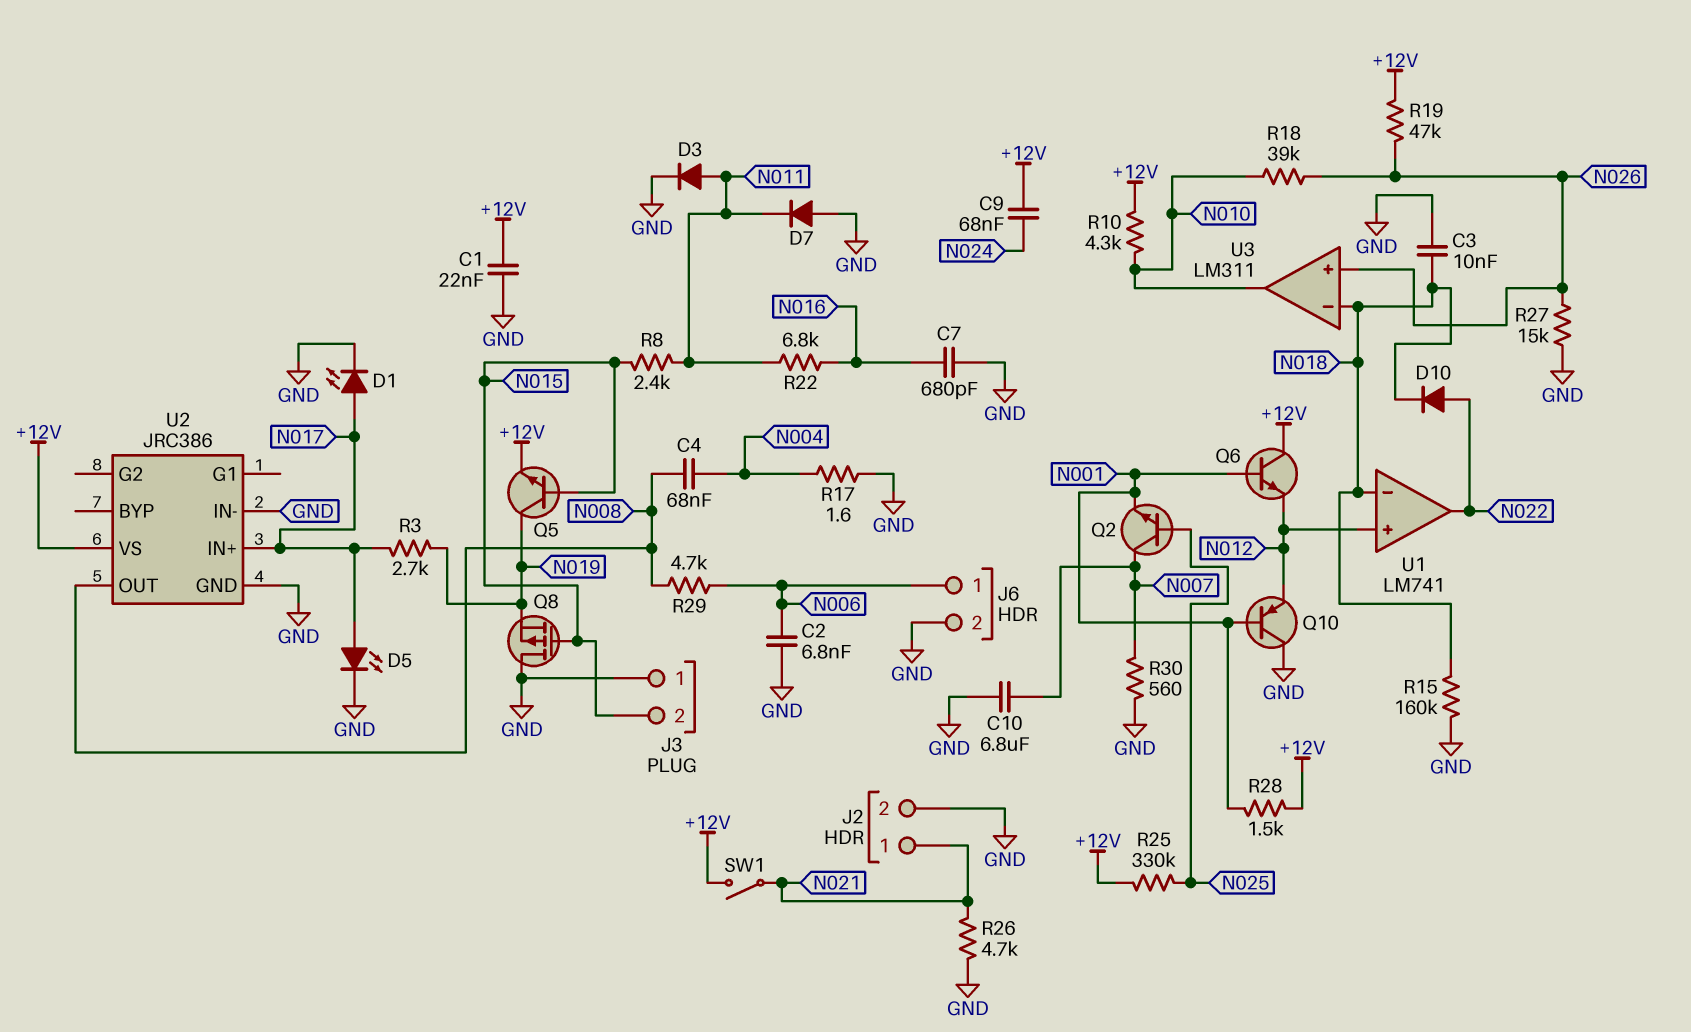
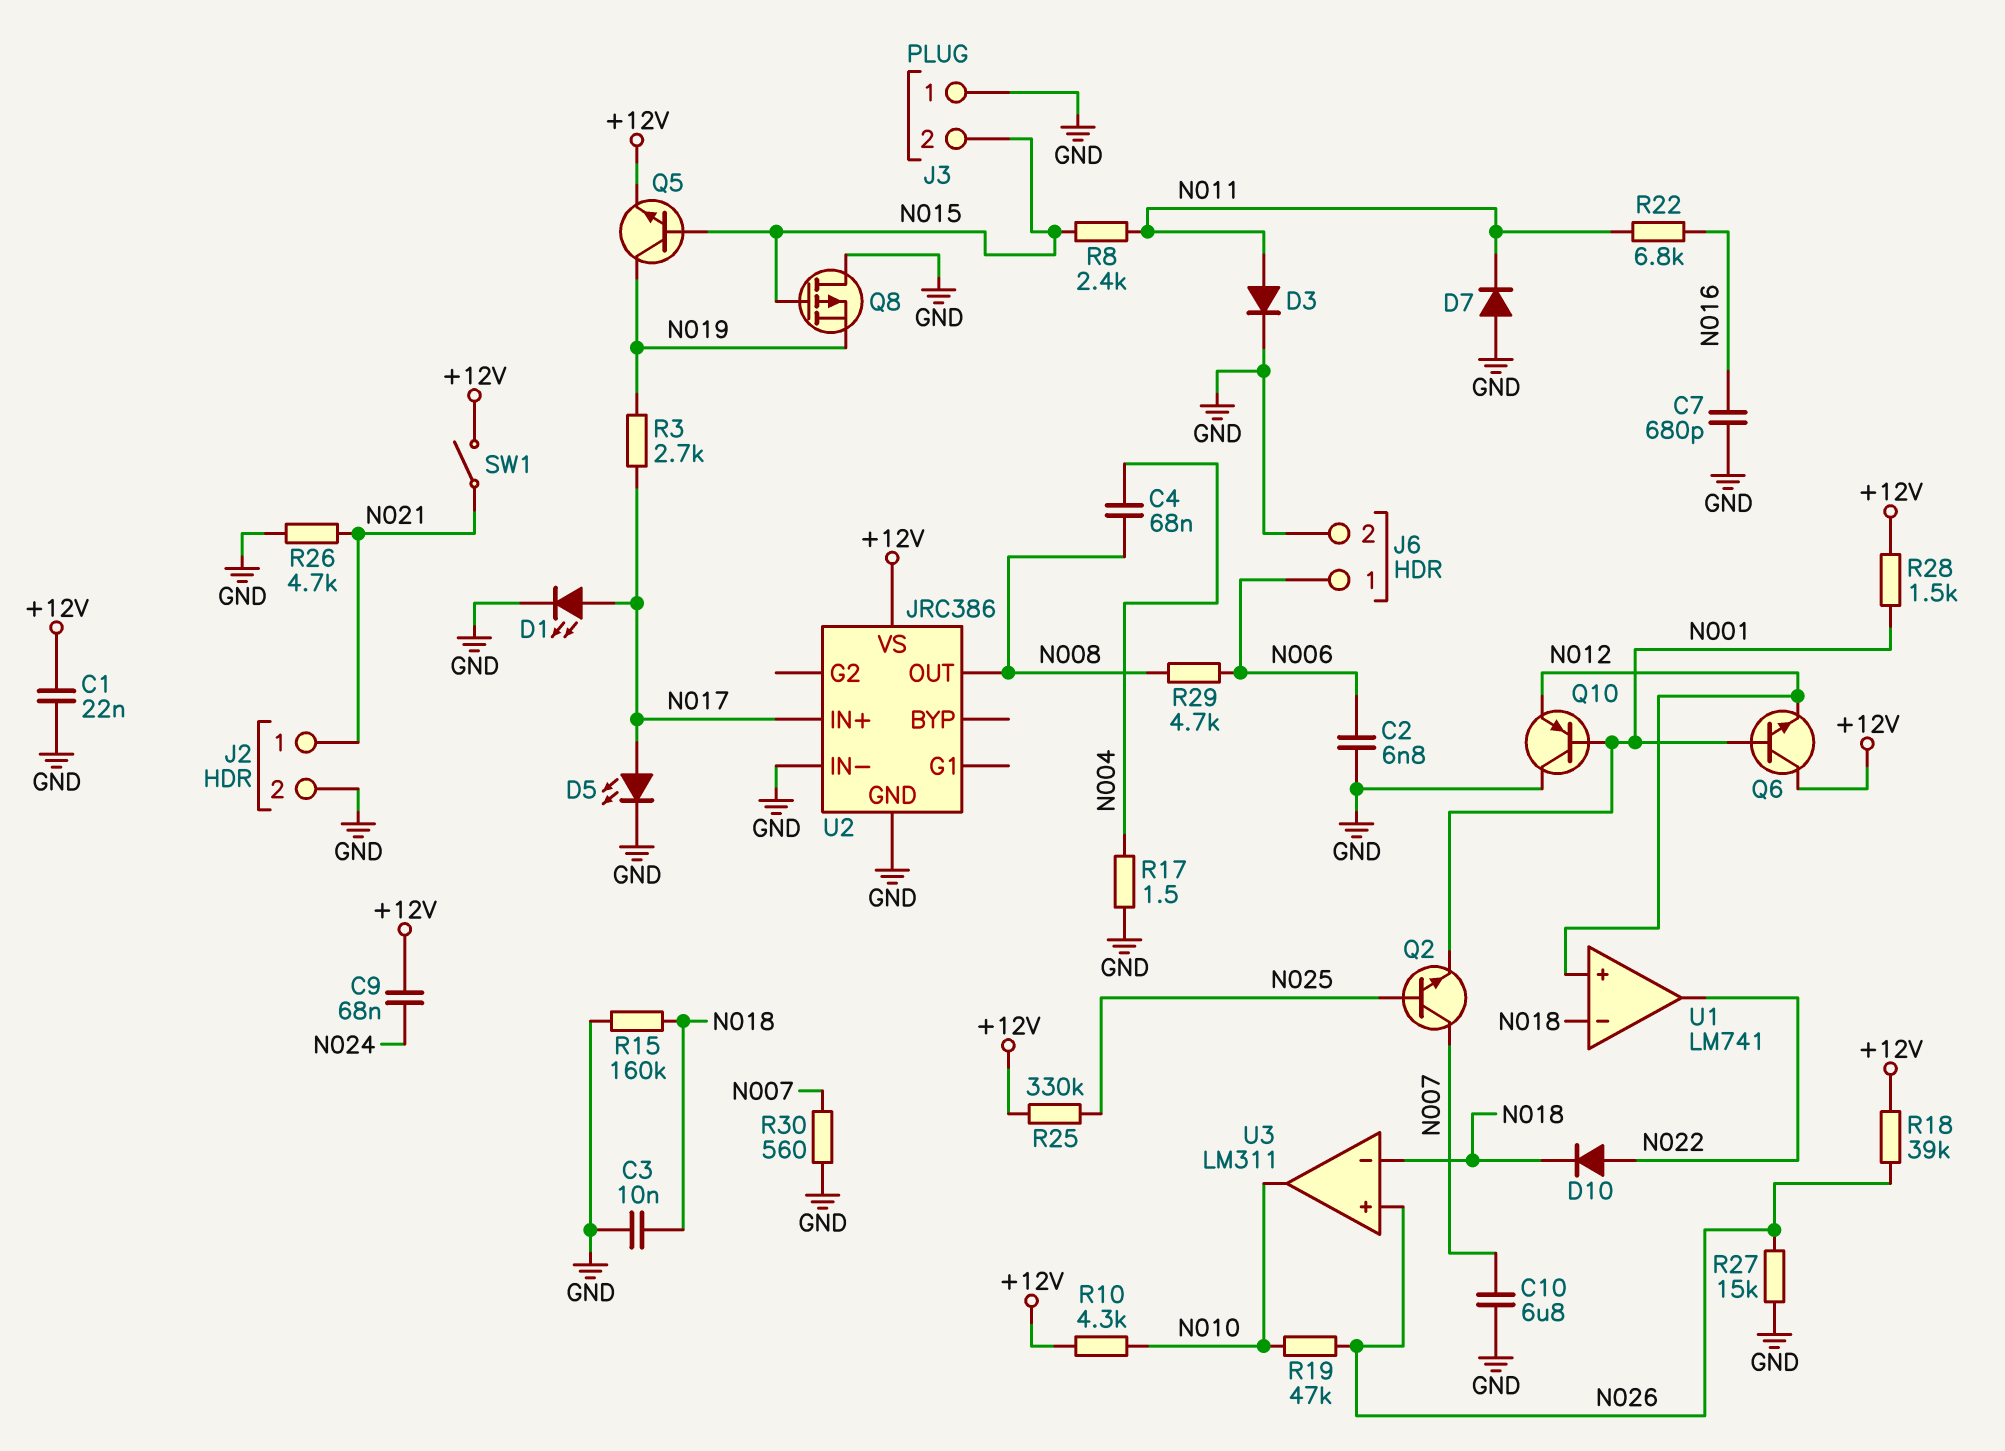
R17: 1.6 (GND, N004) -> 1.5 (GND, N004)
R18: 39k (N010, N026) -> 39k (+12V, N026)
R19: 47k (+12V, N026) -> 47k (N010, N026)

